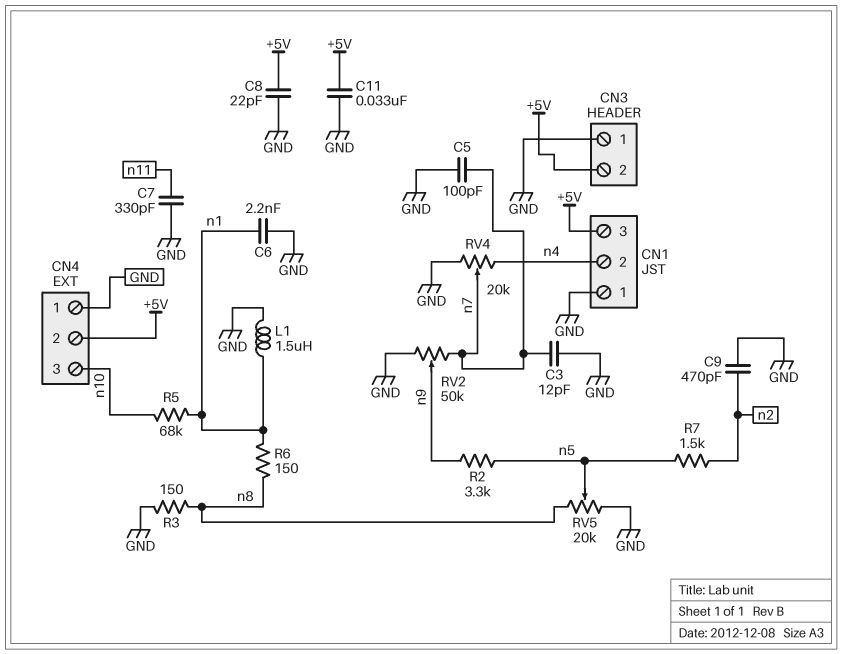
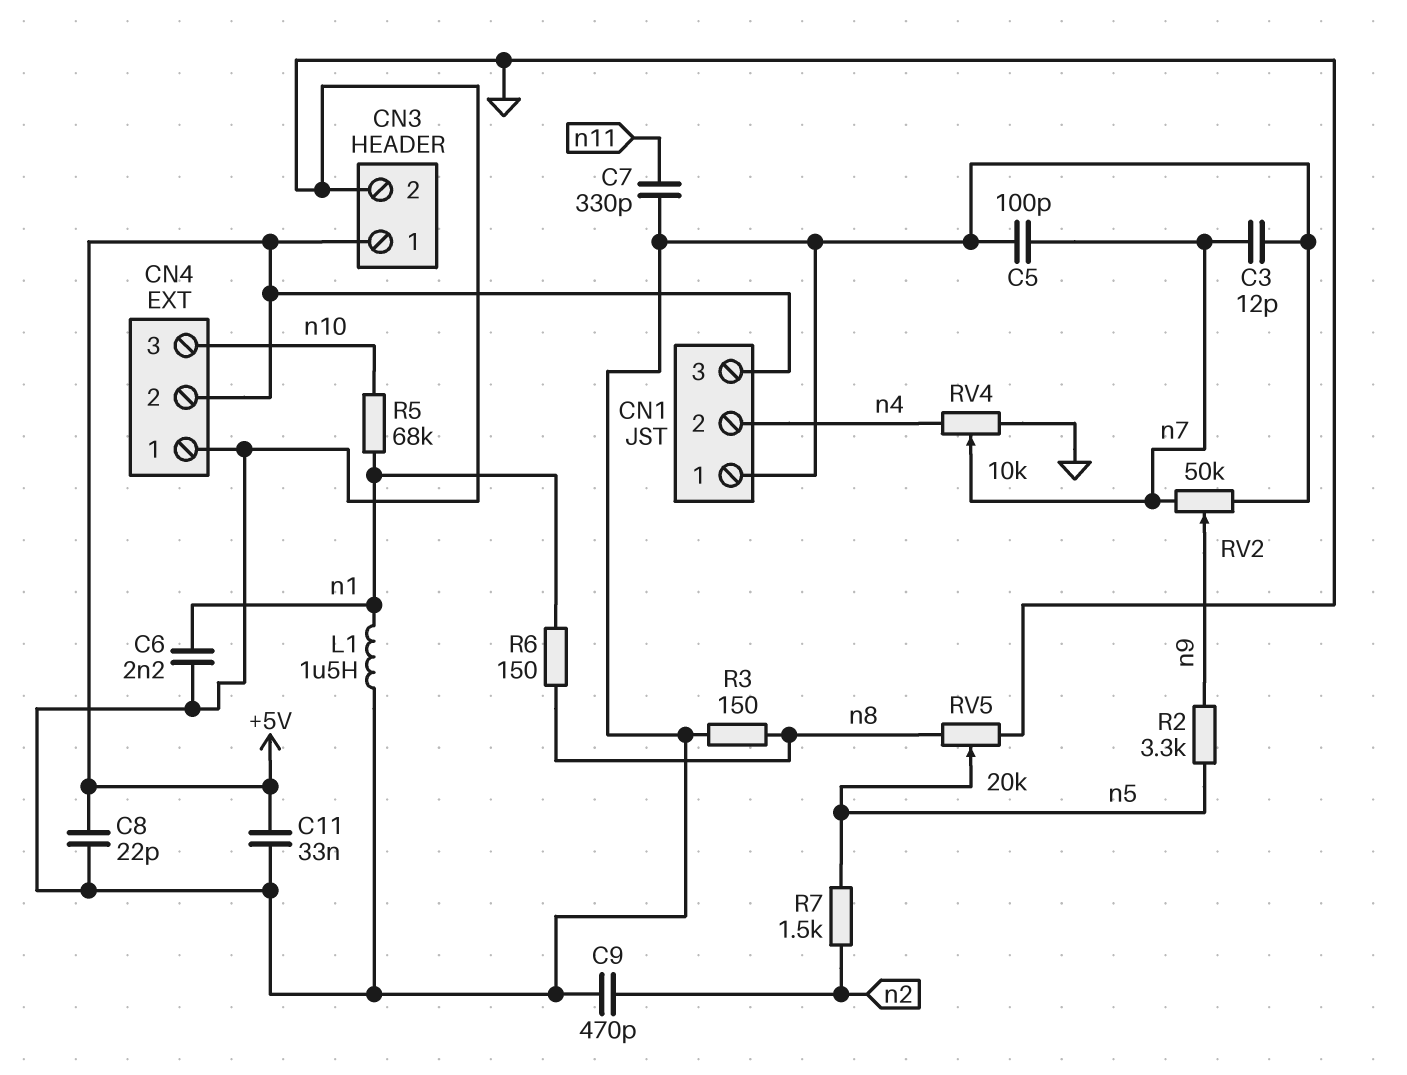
CN3 pin 1: GND -> +5V
CN3 pin 2: +5V -> GND
RV4: 20k (GND, n4, wiper n7) -> 10k (GND, n4, wiper n7)

